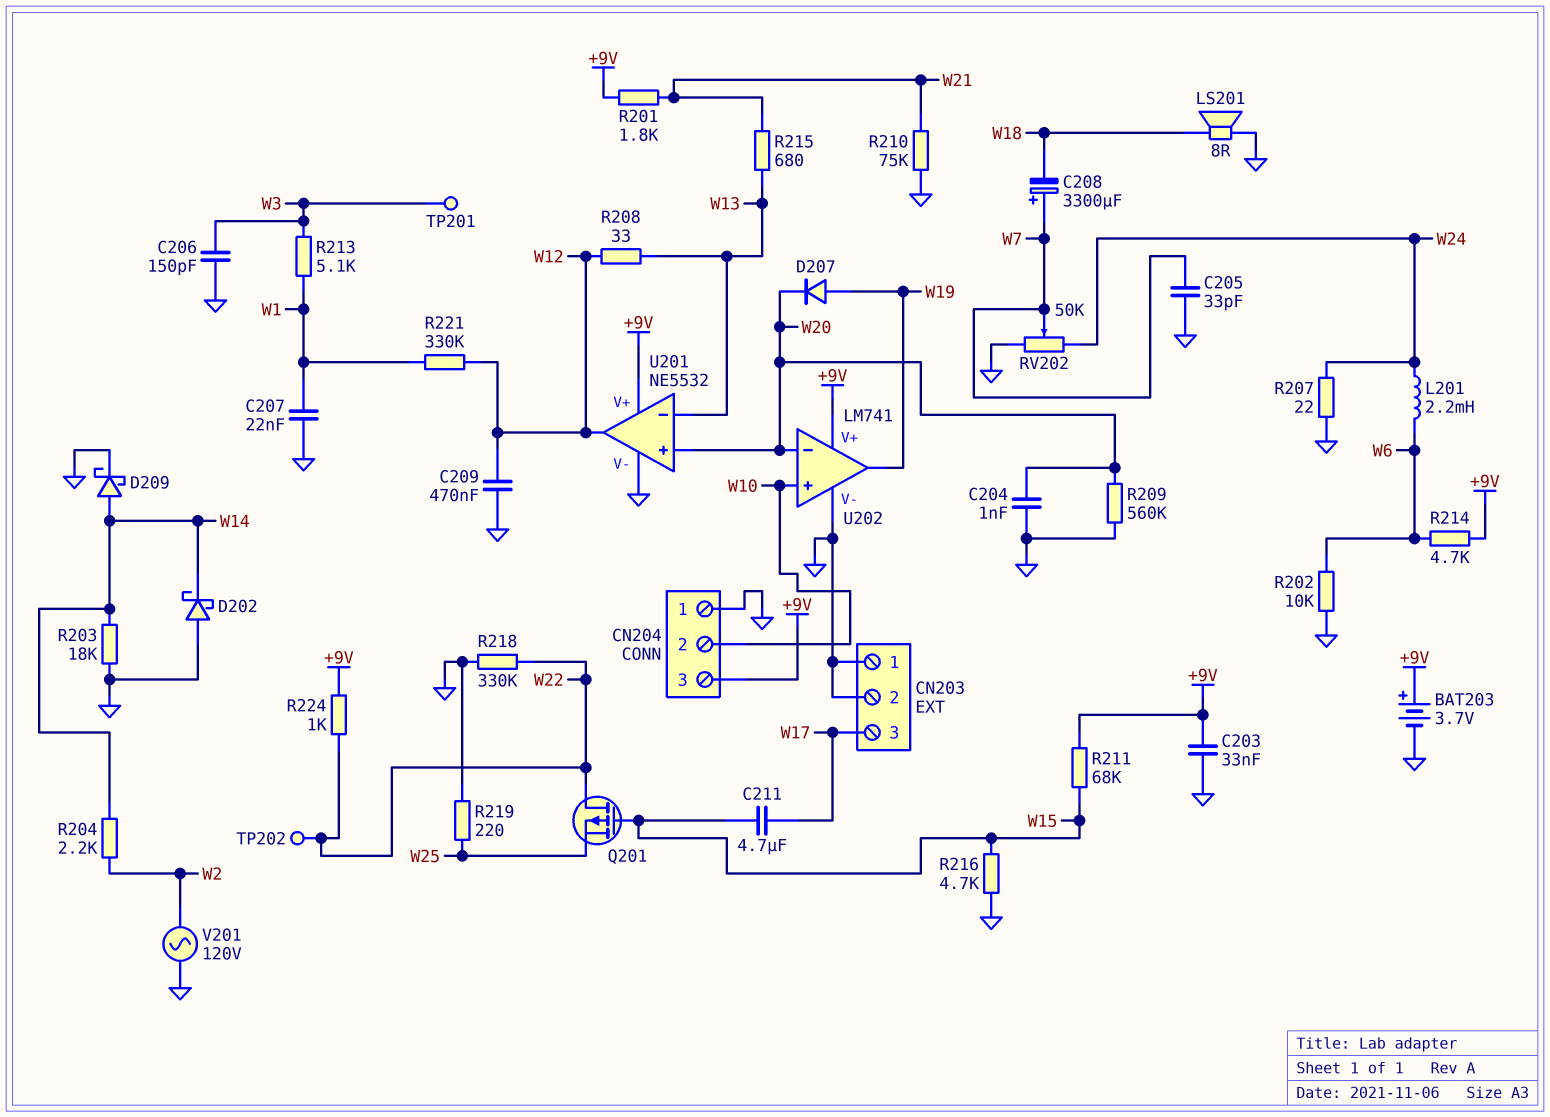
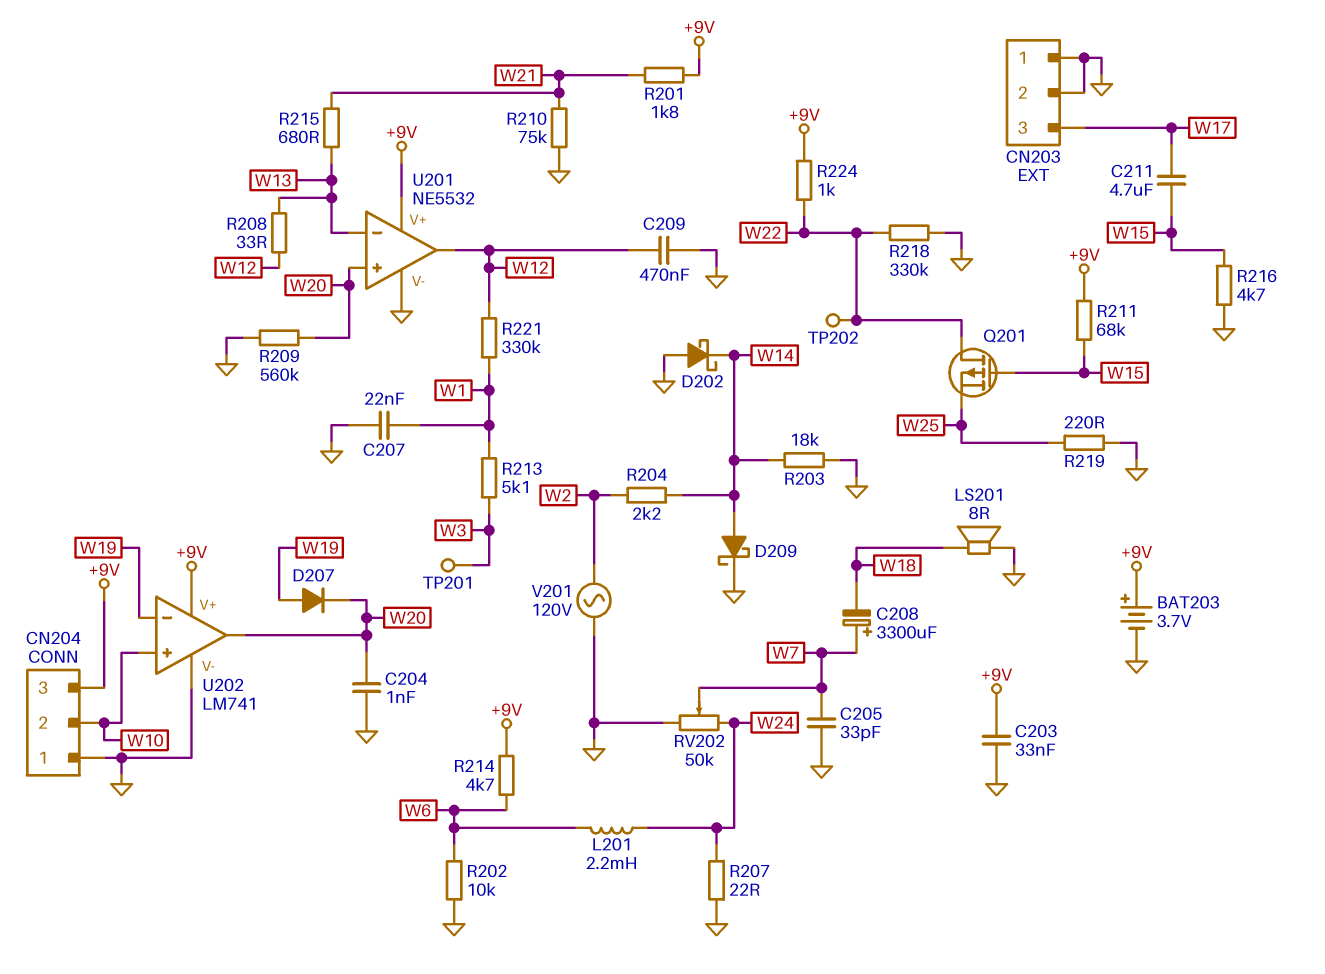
C206: 150pF (GND, W3) -> none
U202 pin in-: W20 -> W19
U202 pin out: W19 -> W20

